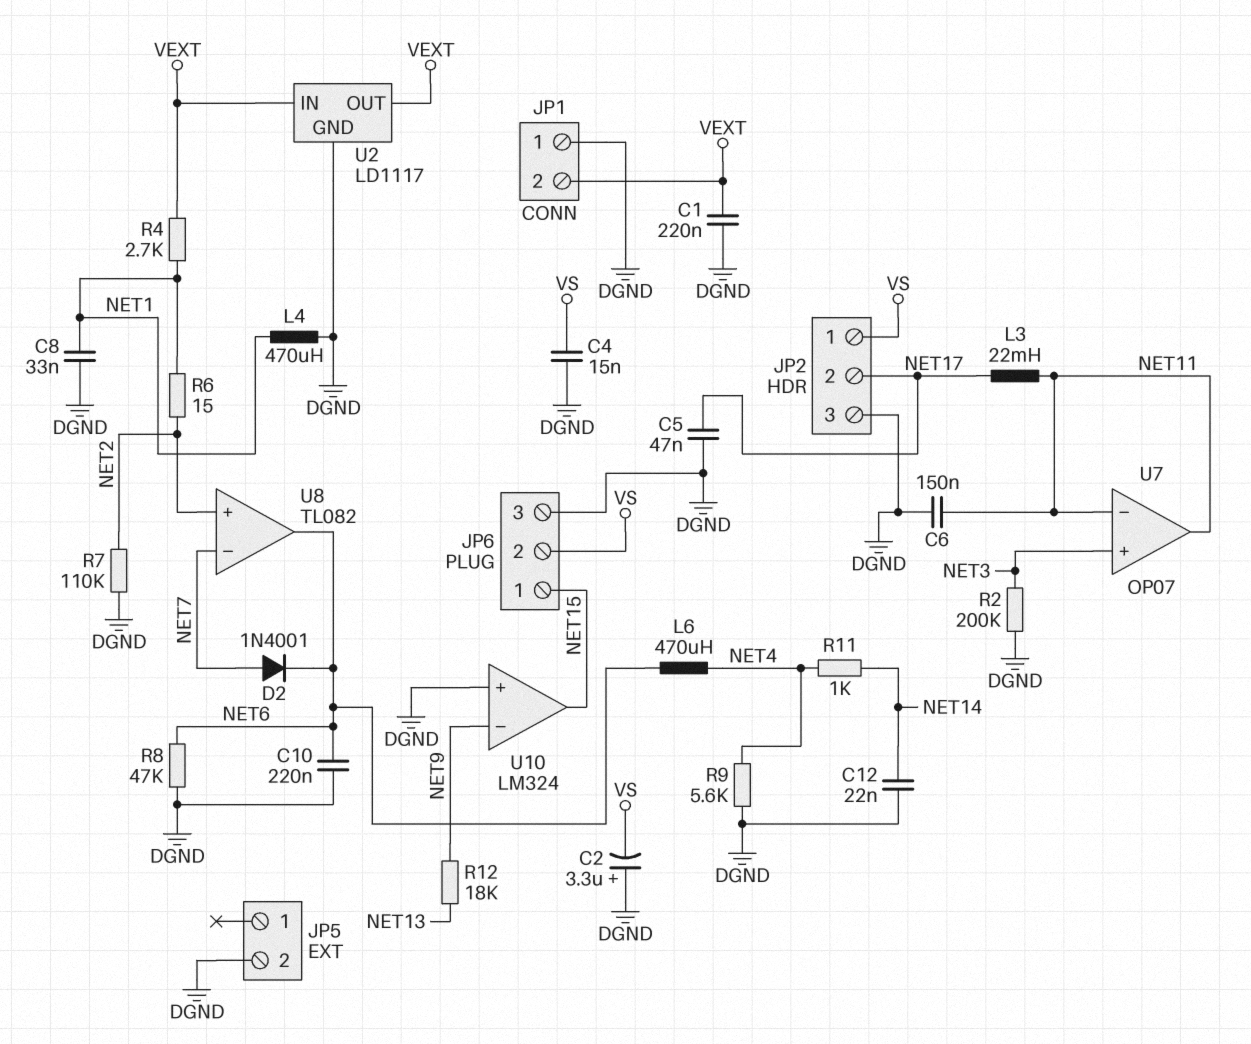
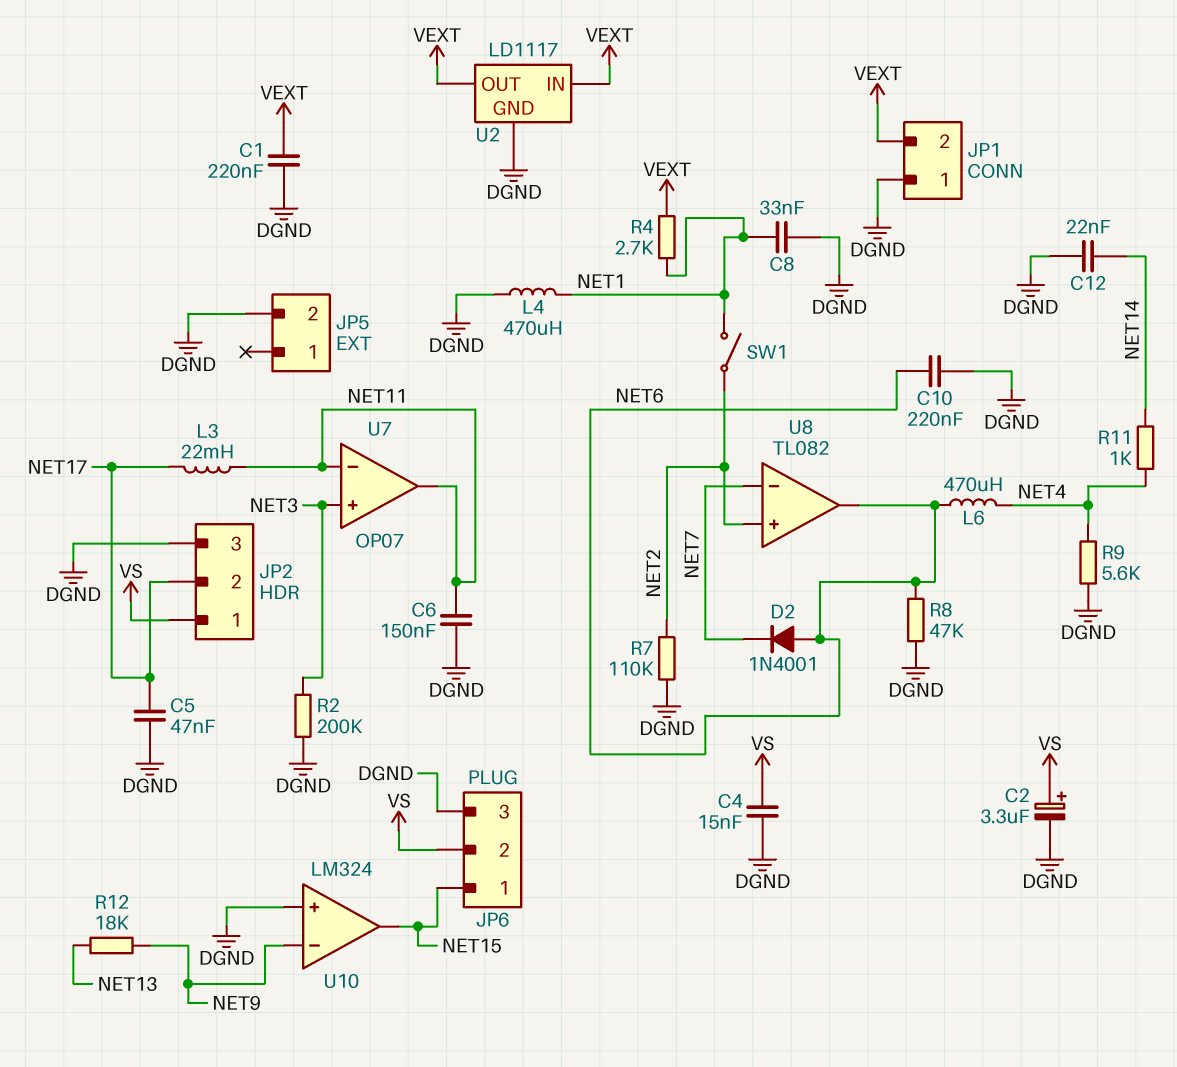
C2: 3.3uF (plus DGND, minus VS) -> 3.3uF (plus VS, minus DGND)
D2: diode 1N4001 (A NET7, K NET6) -> diode 1N4001 (A NET6, K NET7)
R6: 15 (NET1, NET2) -> none
SW1: none -> switch (NET1, NET2)

